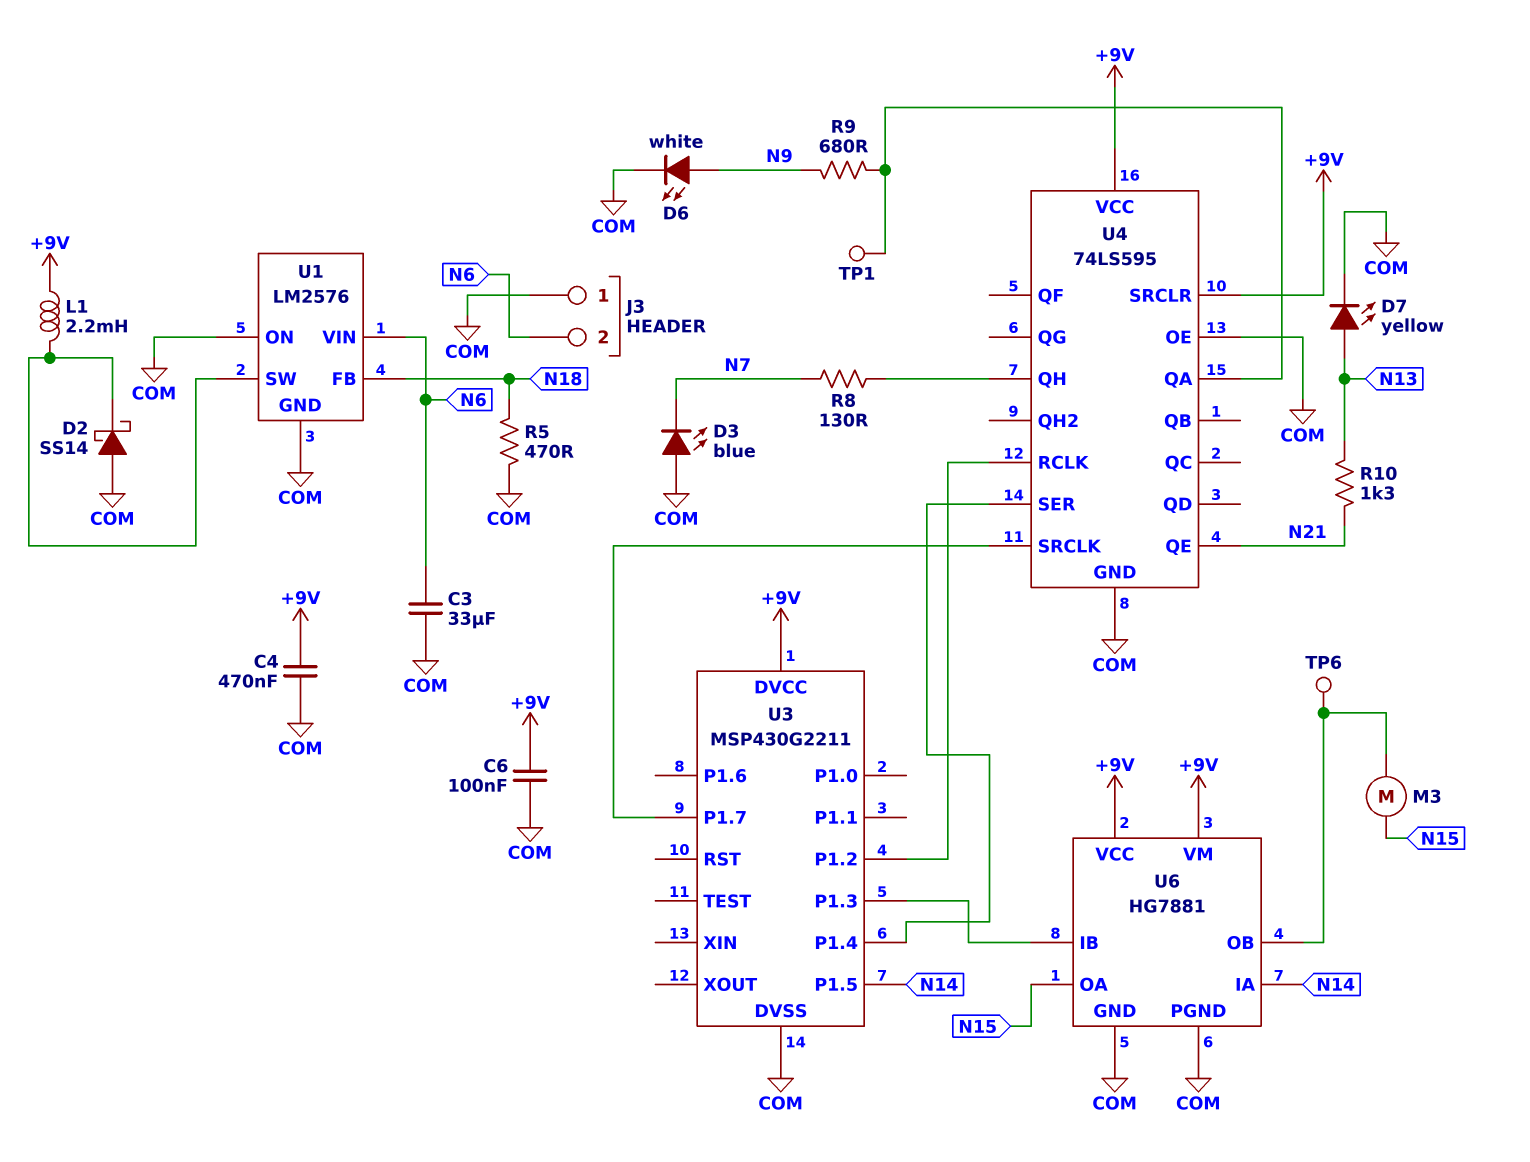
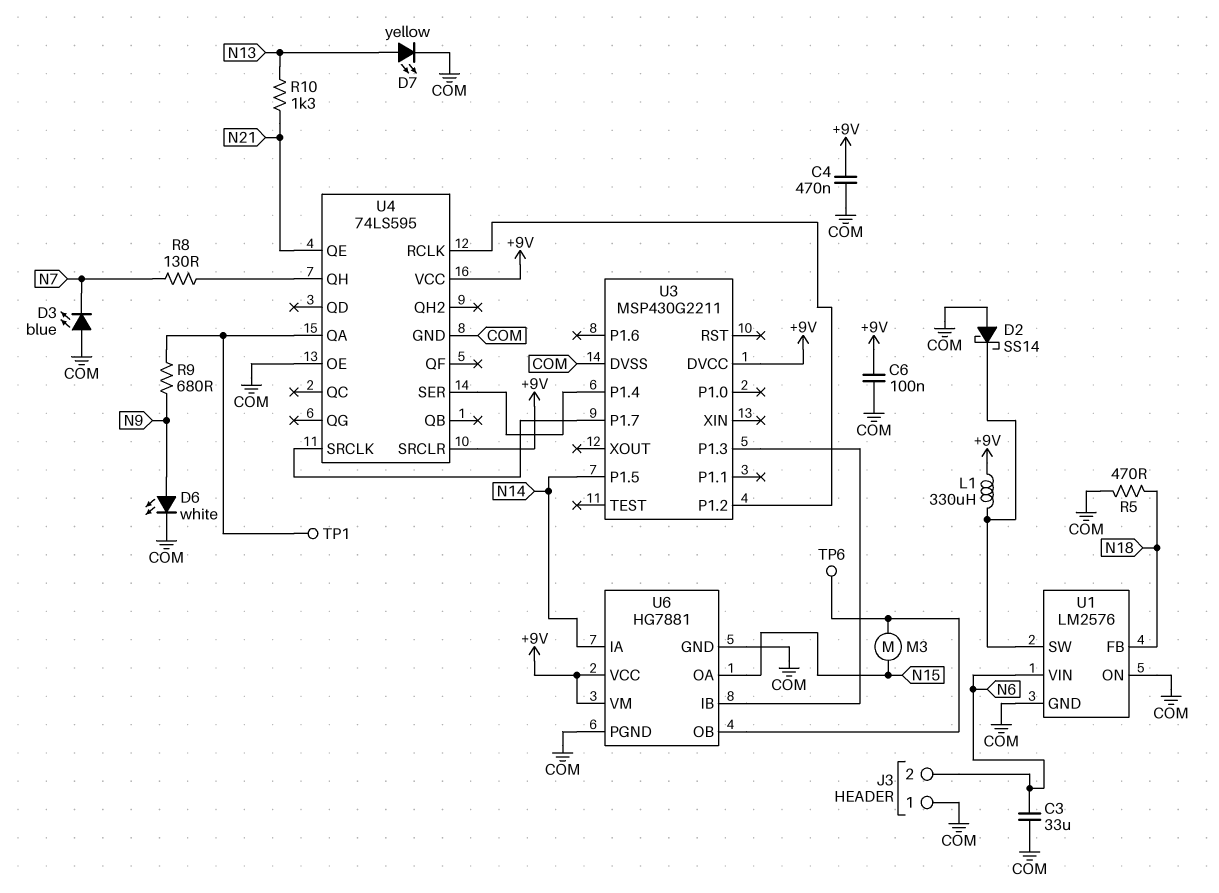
L1: 2.2mH (+9V, U1/SW) -> 330uH (+9V, U1/SW)

